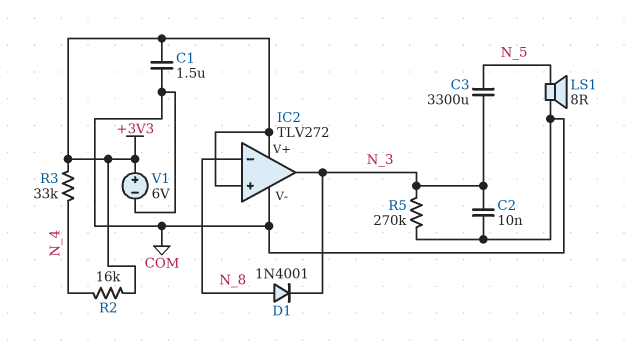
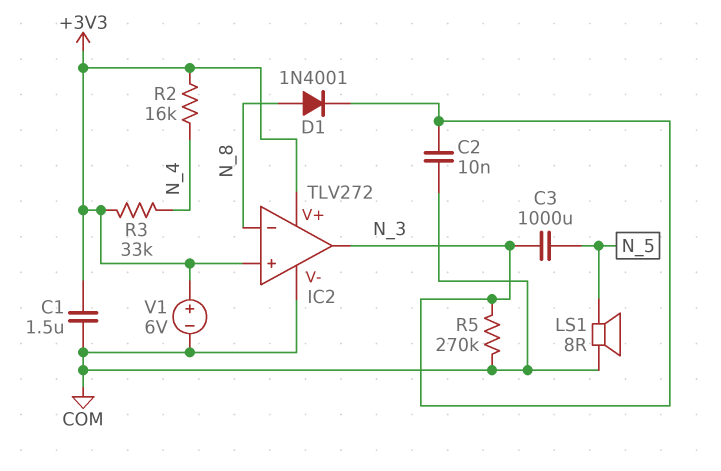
C3: 3300uF (N_3, N_5) -> 1000uF (N_3, N_5)

